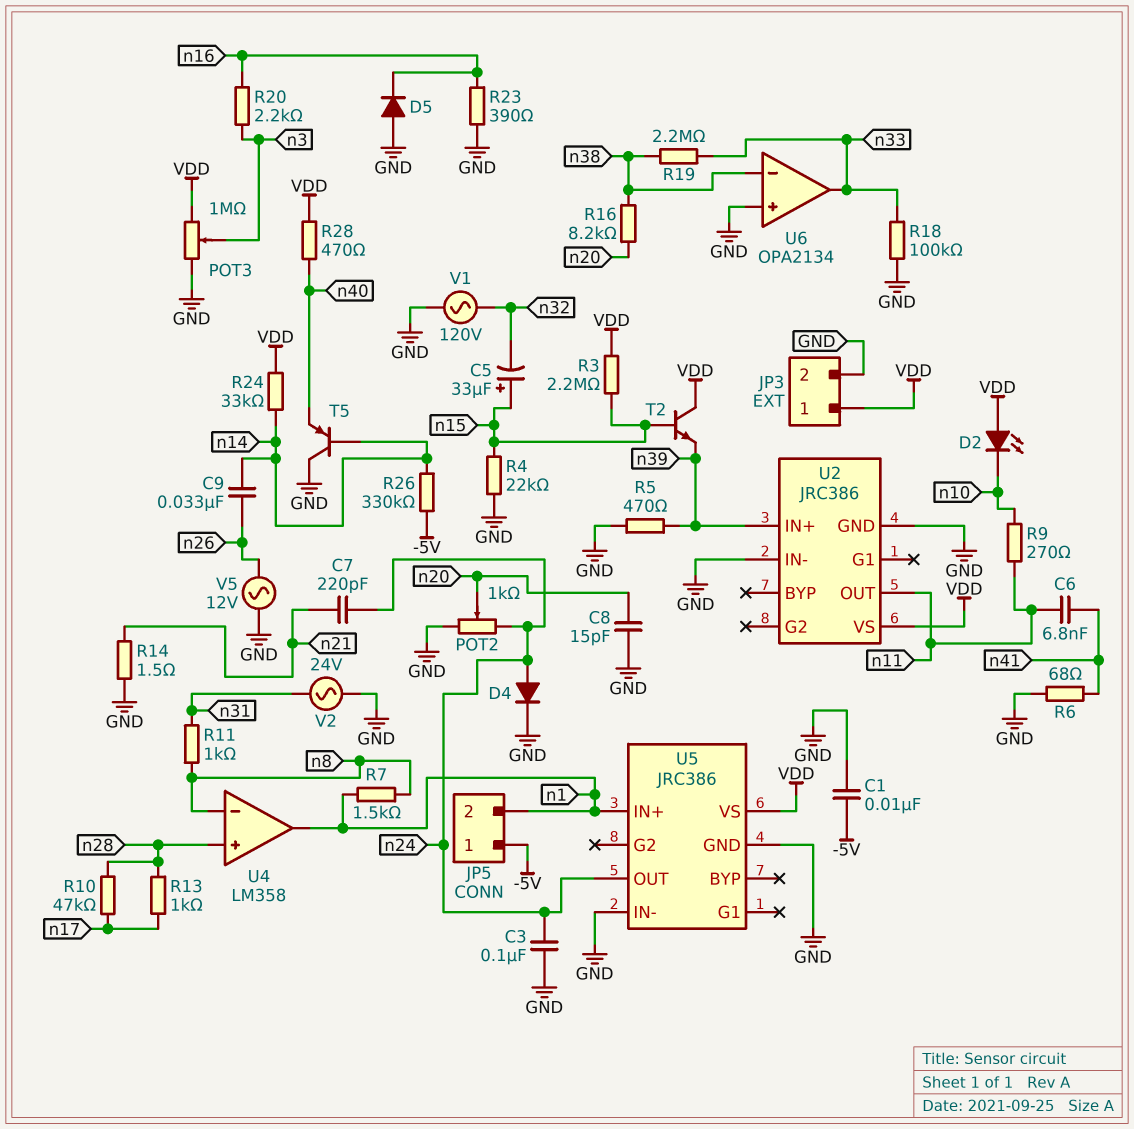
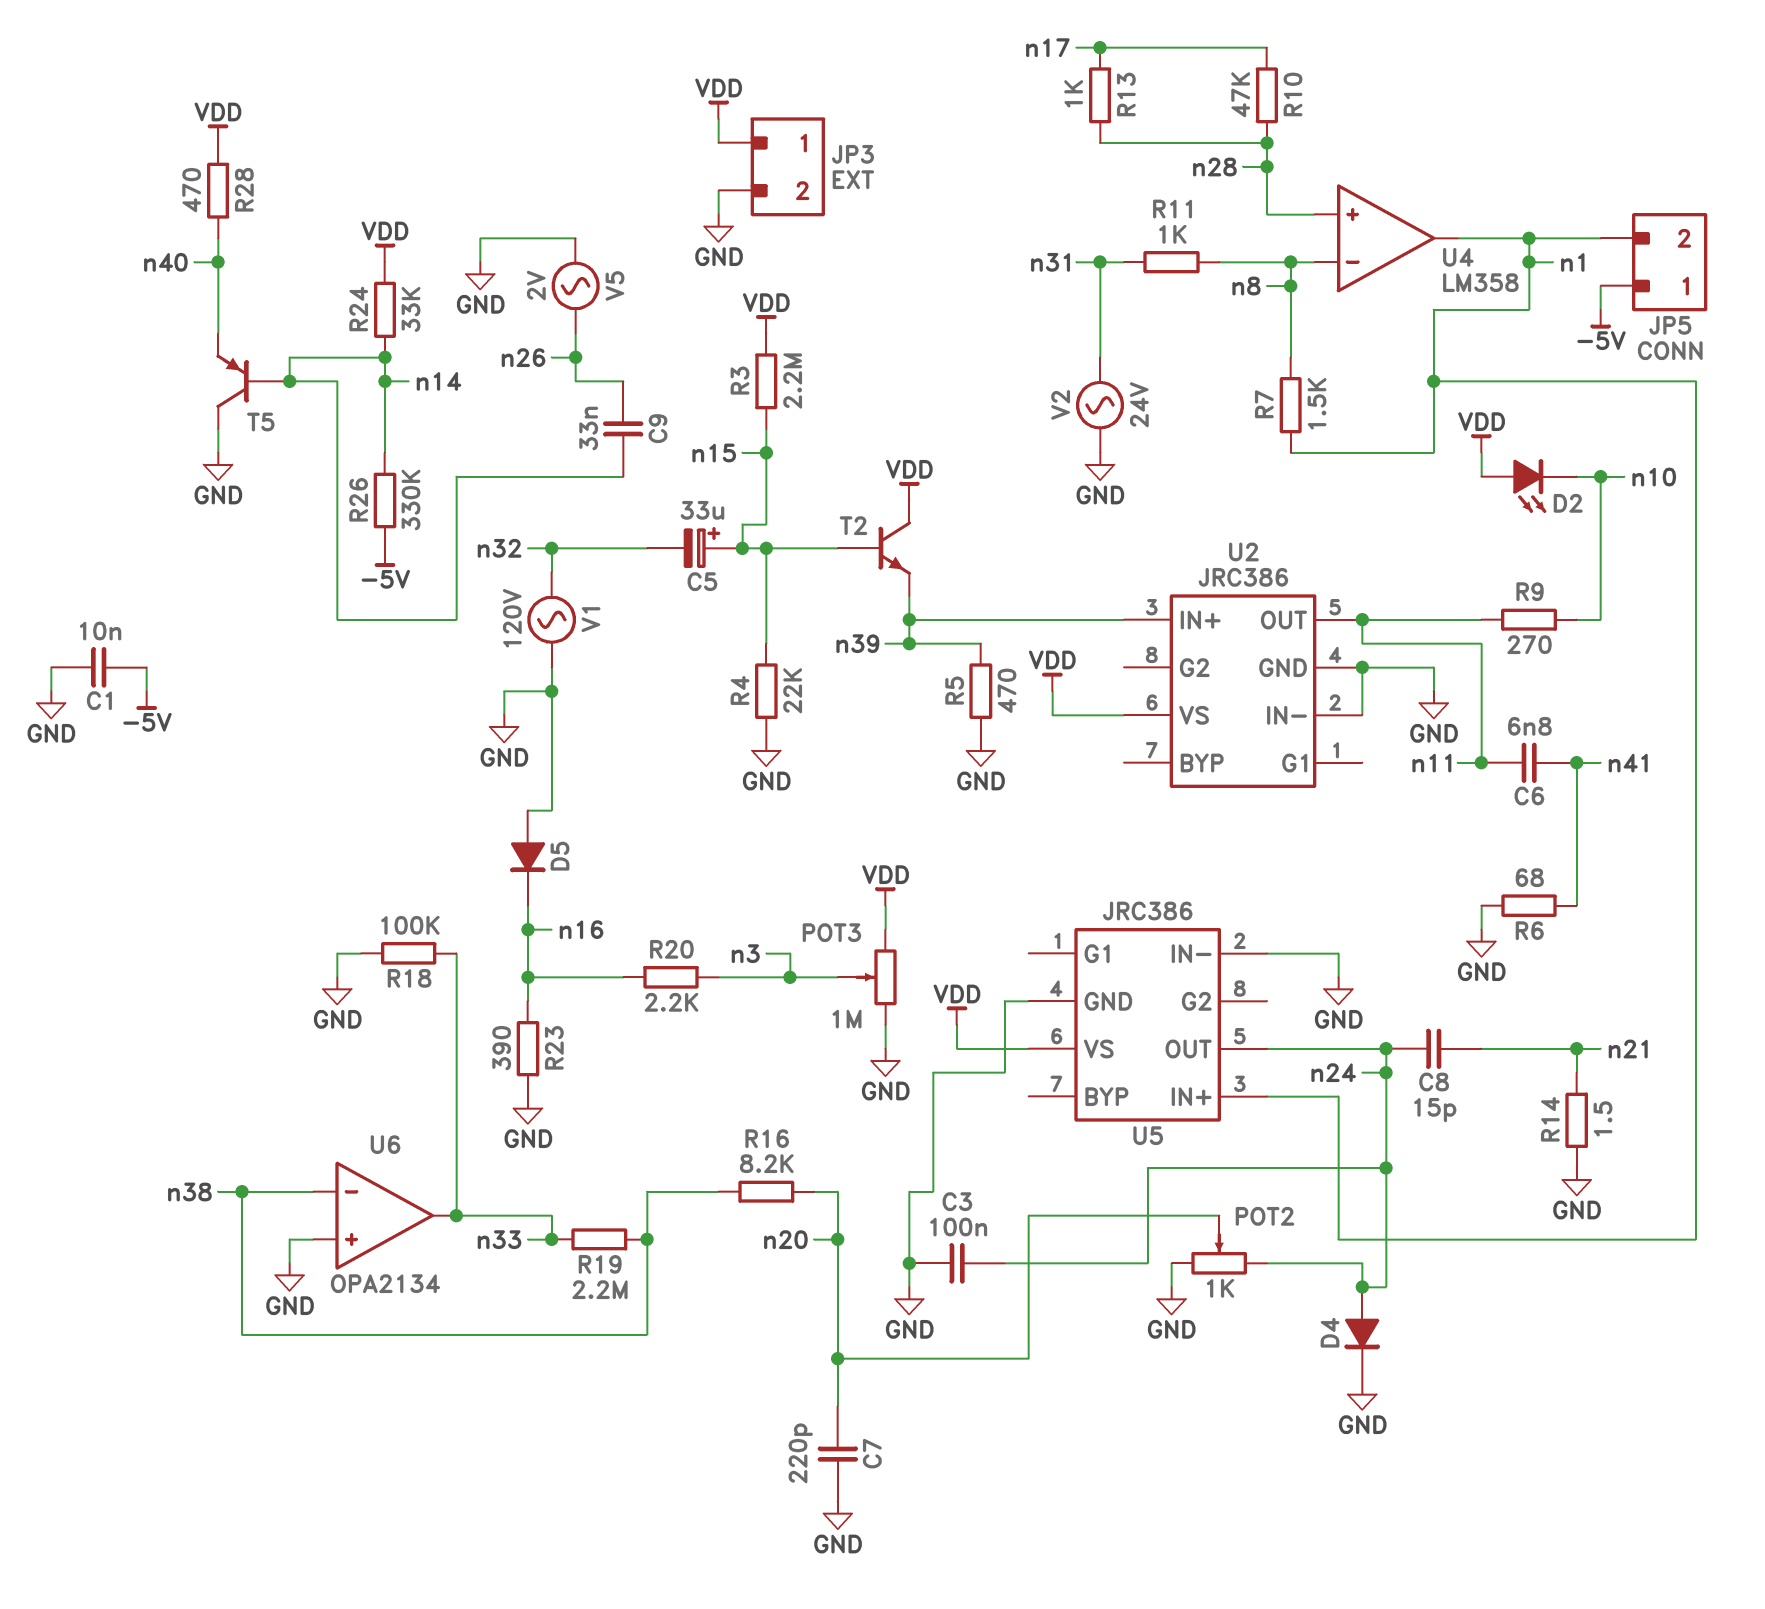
C7: 220pF (n21, n24) -> 220pF (GND, n20)
C8: 15pF (GND, n20) -> 15pF (n21, n24)
V5: AC 12V (GND, n26) -> AC 2V (GND, n26)

